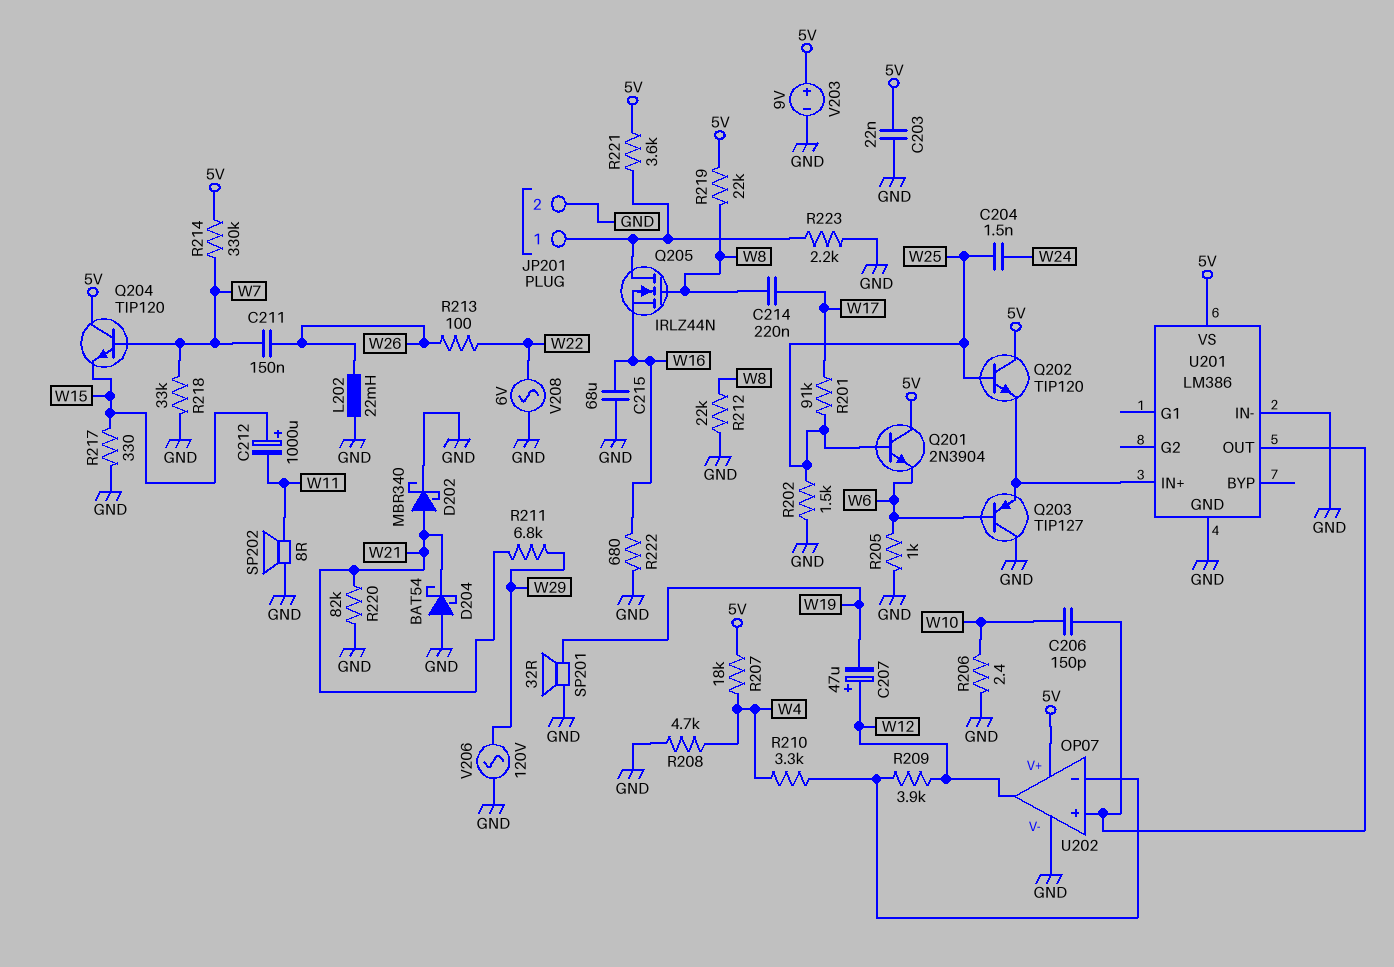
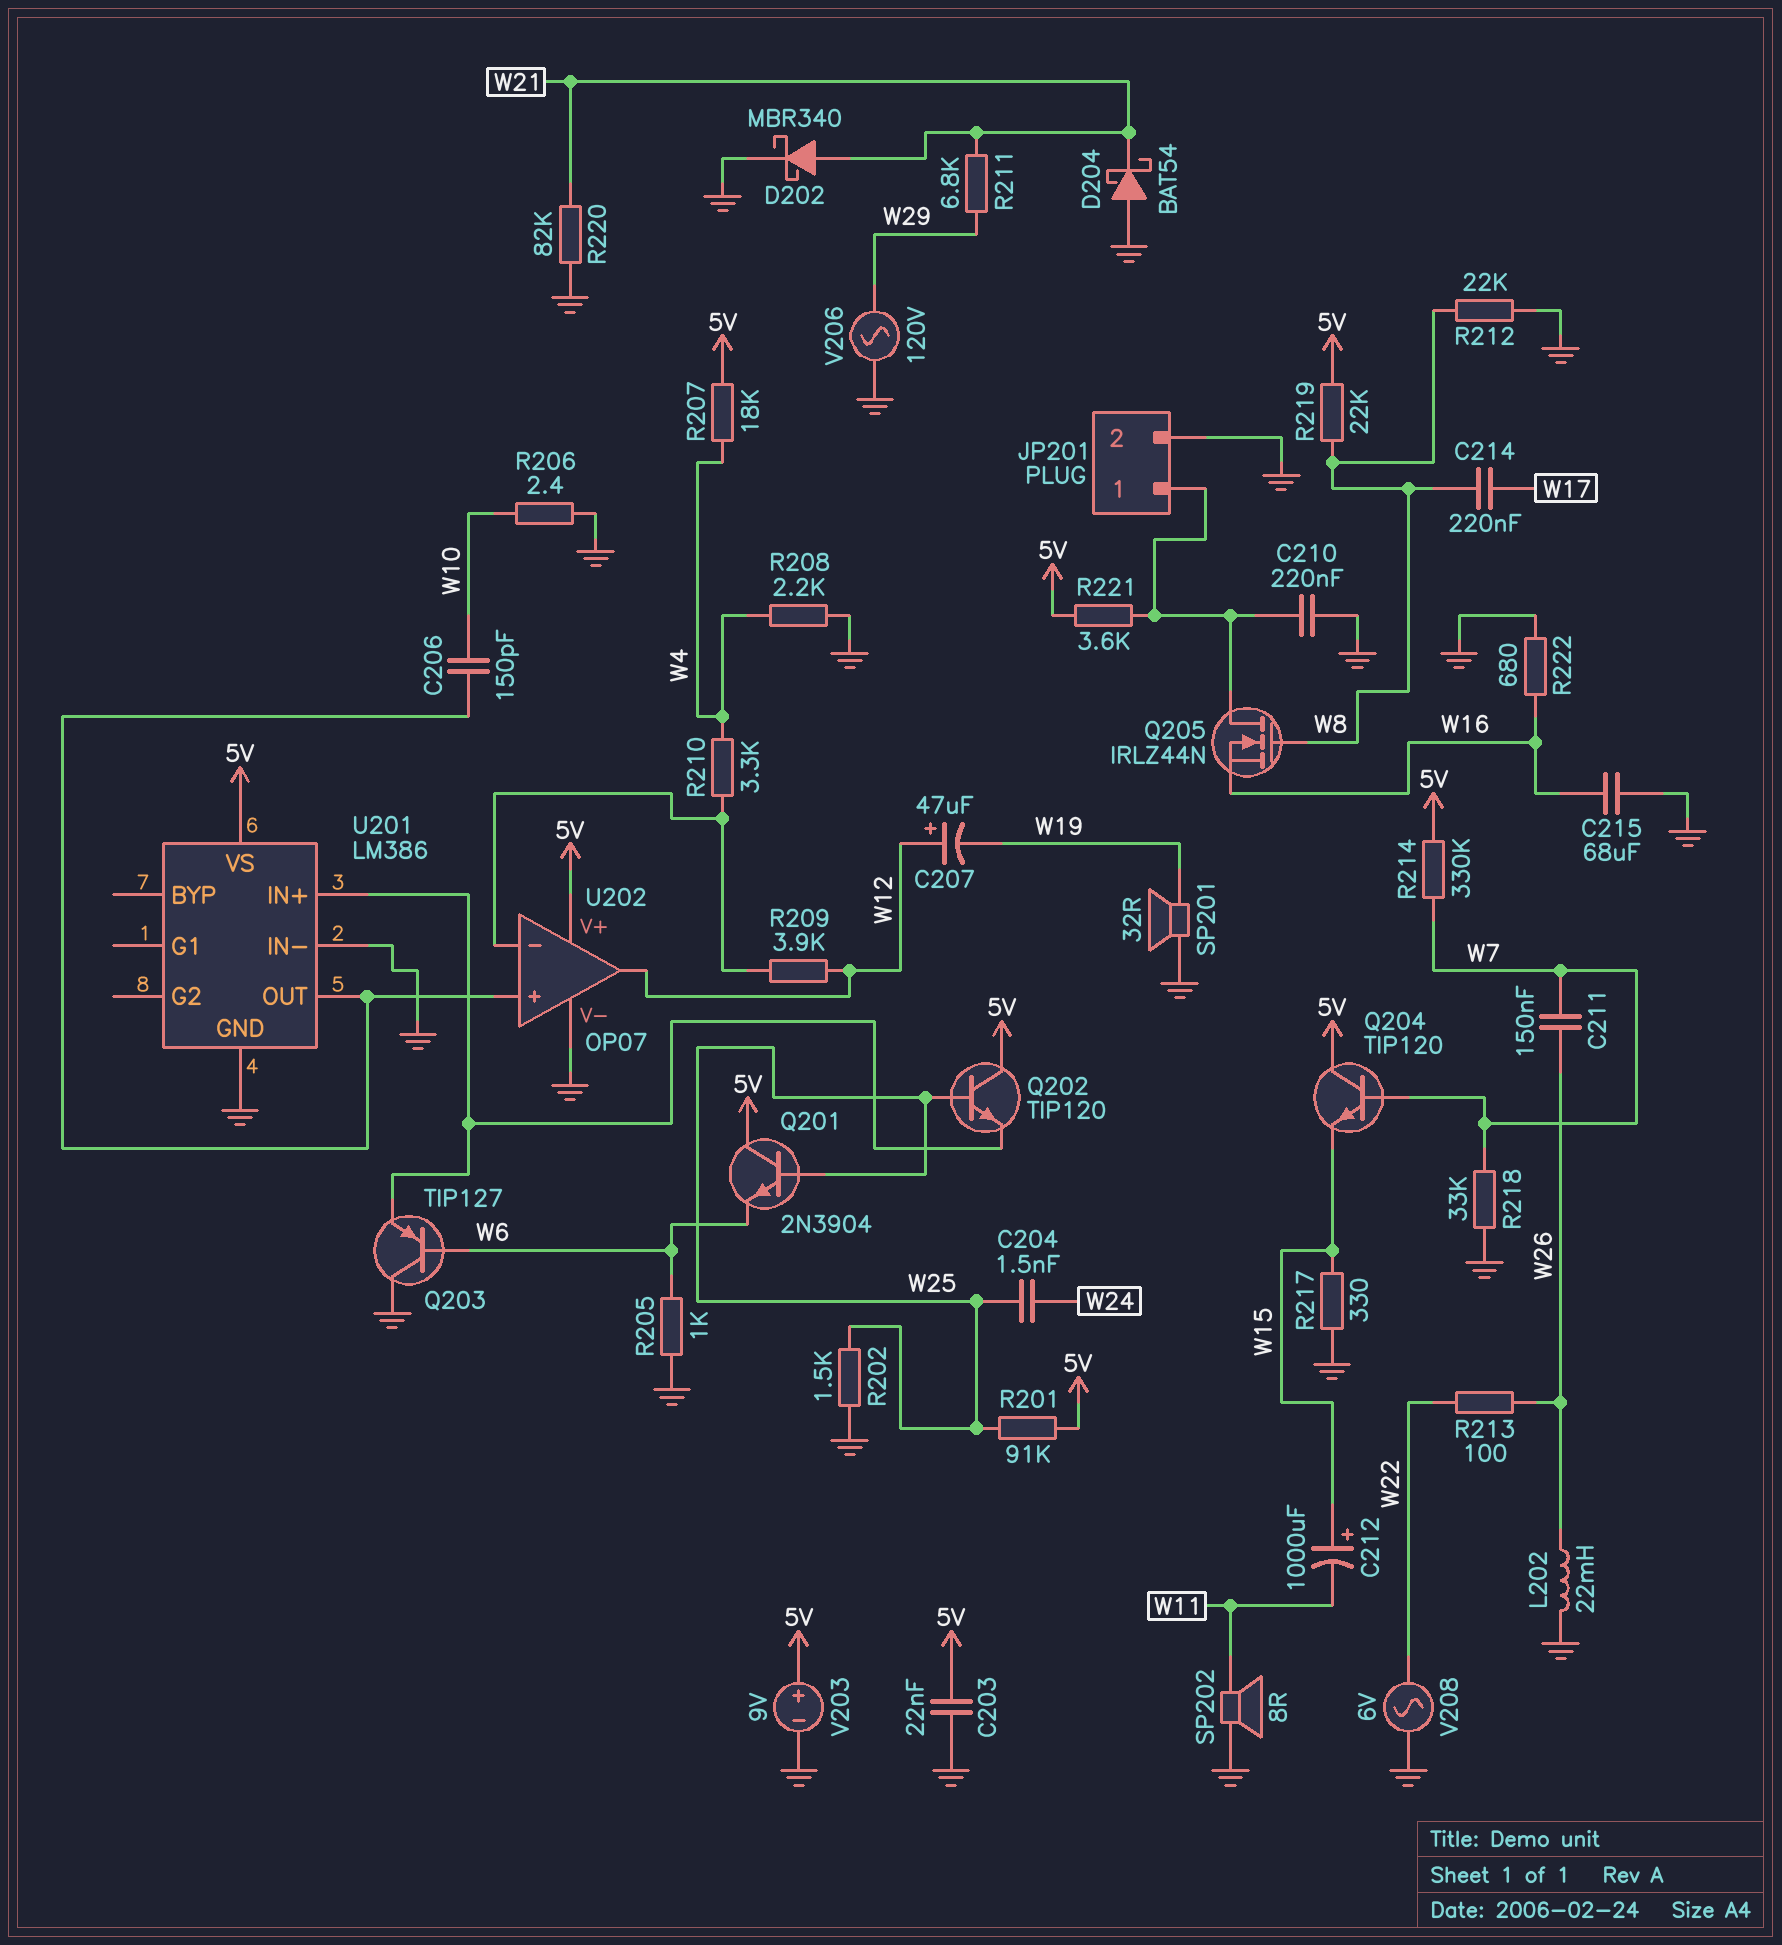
C210: none -> 220nF (GND, JP201/1)
R201: 91k (W17, W25) -> 91k (5V, W25)
R208: 4.7k (GND, W4) -> 2.2k (GND, W4)
R223: 2.2k (GND, JP201/1) -> none

